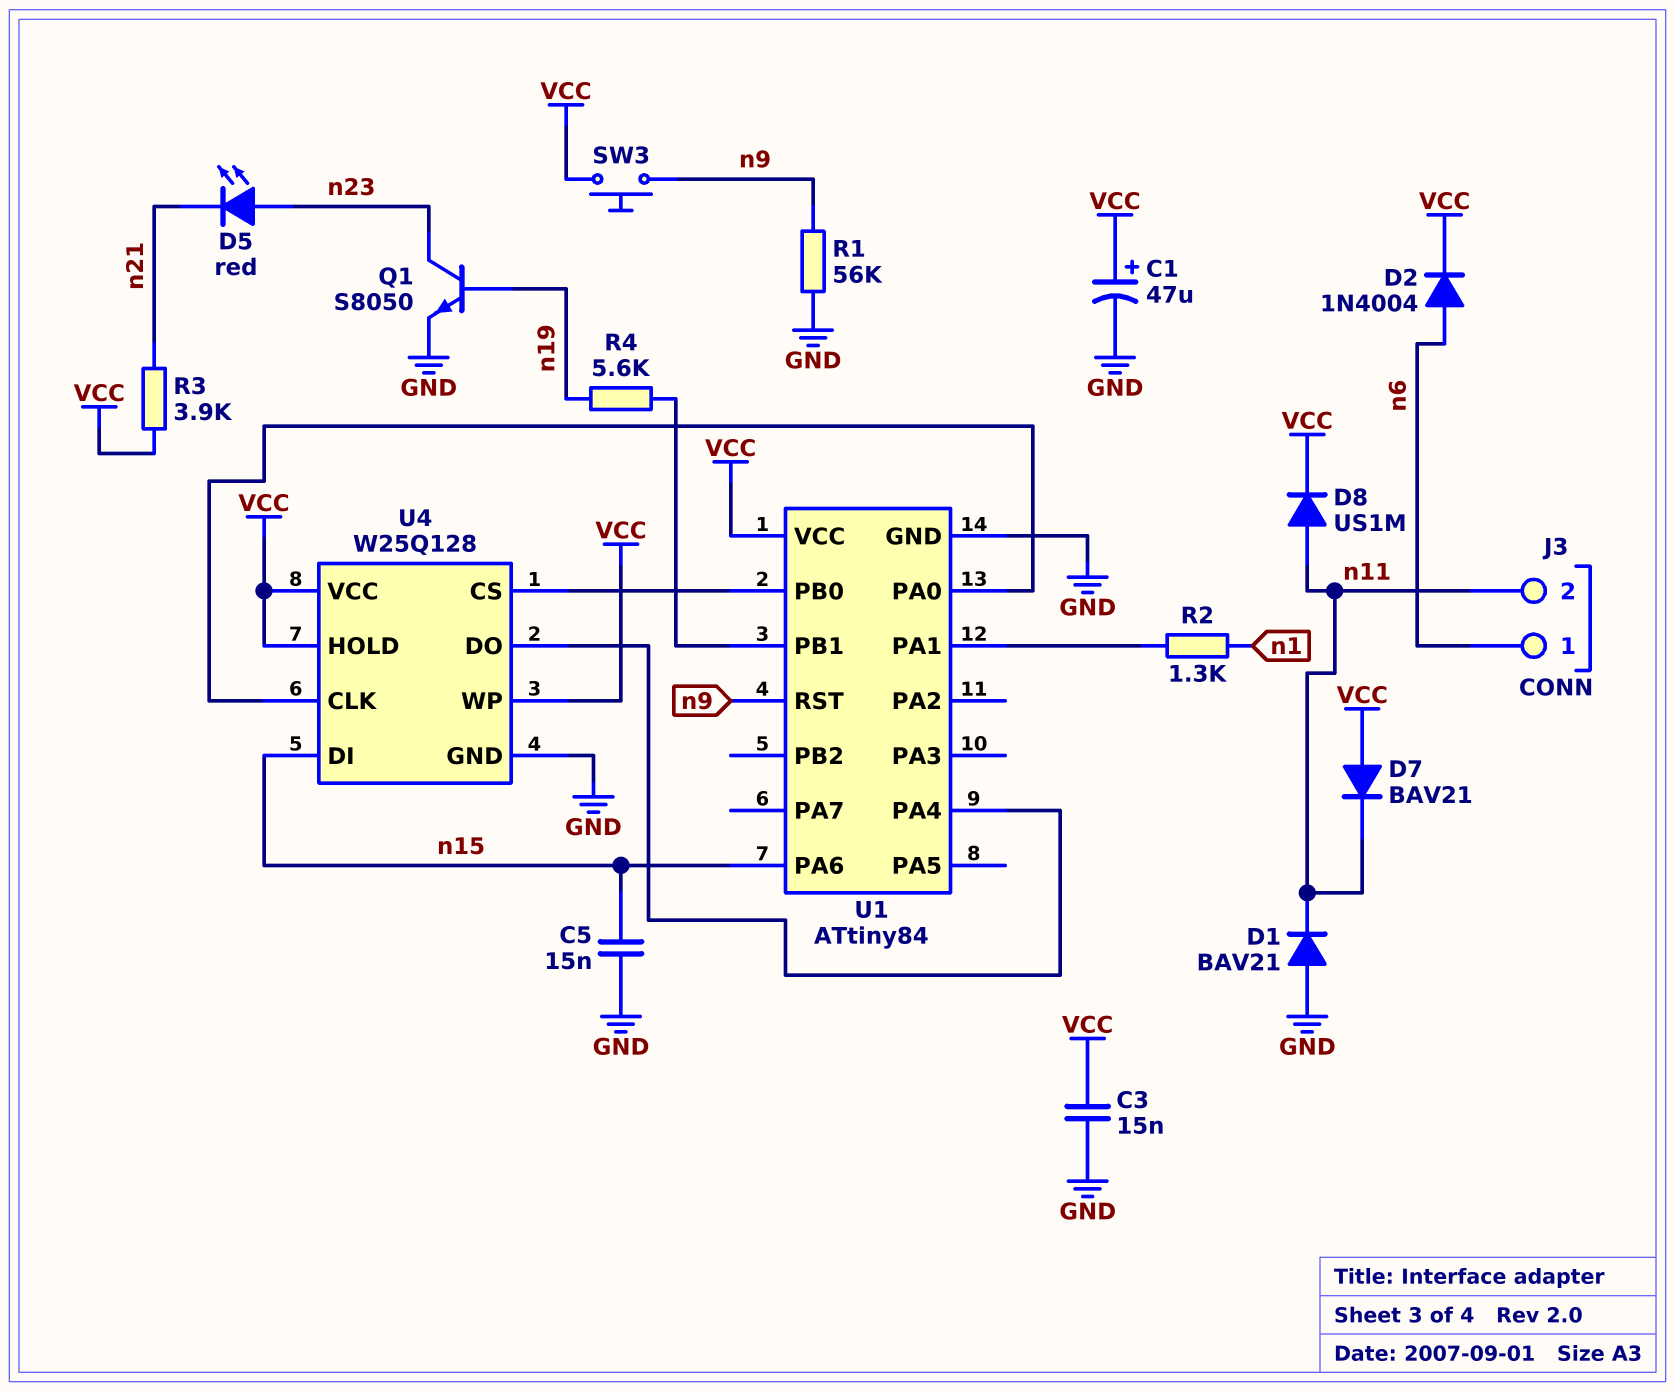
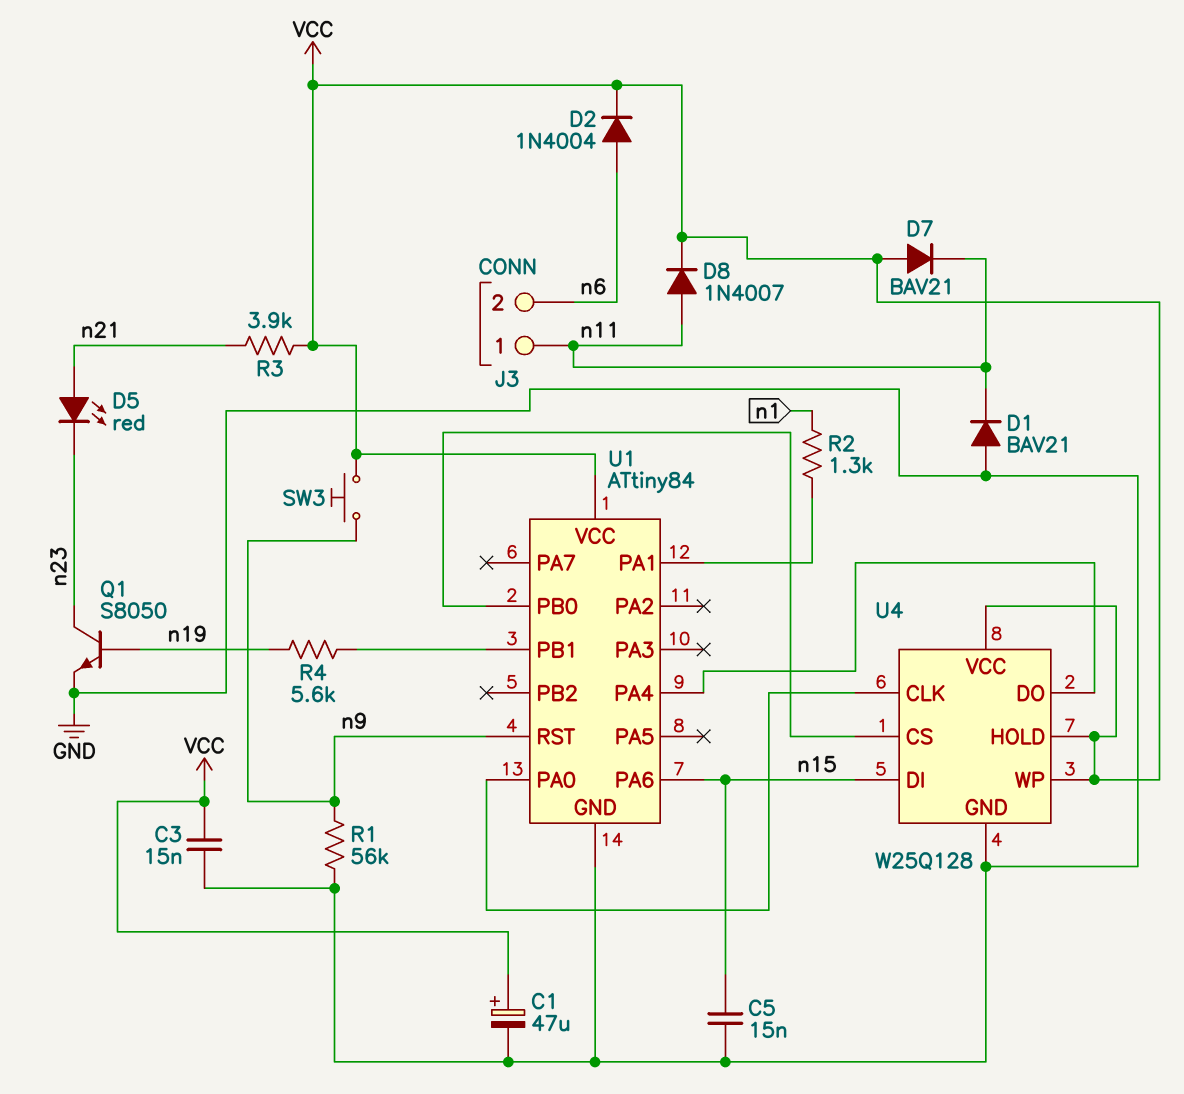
D5: LED red (A n23, K n21) -> LED red (A n21, K n23)
D8: diode US1M (A n11, K VCC) -> diode 1N4007 (A n11, K VCC)
J3 pin 1: n6 -> n11
J3 pin 2: n11 -> n6

